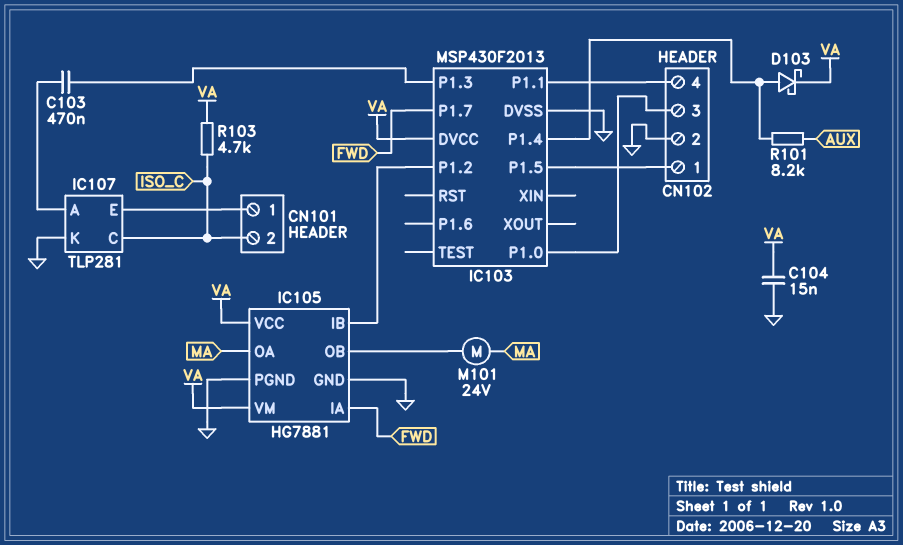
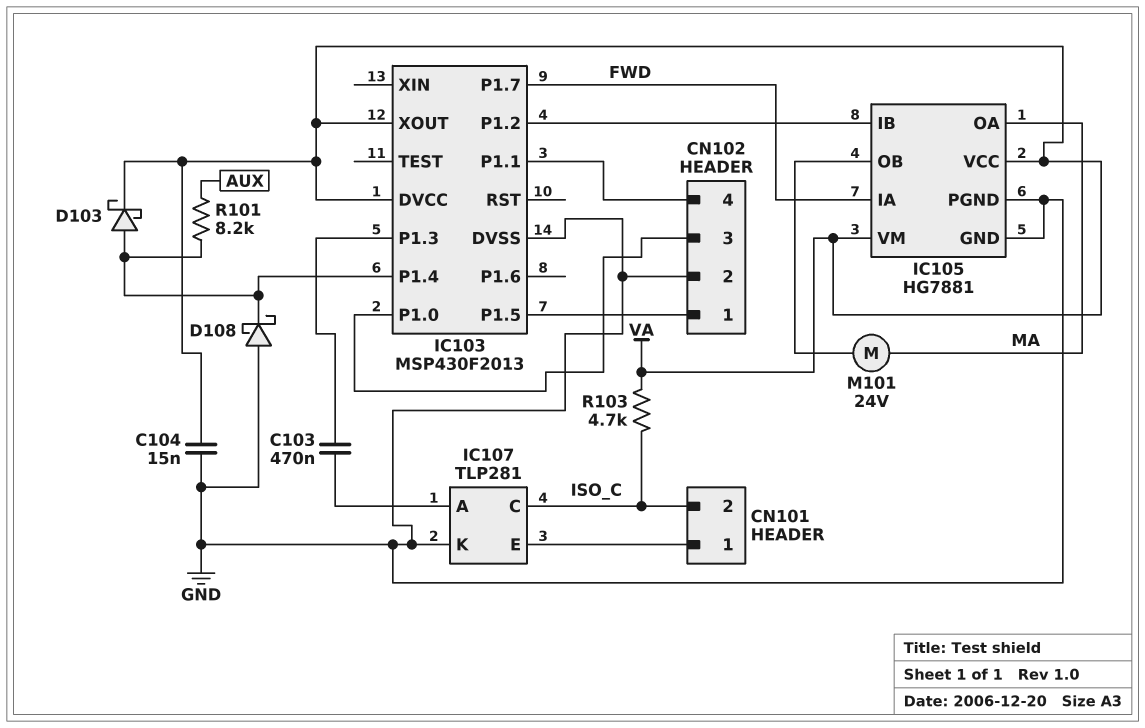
D108: none -> schottky (A GND, K IC103/P1.4)
IC103 pin XOUT: none -> VA

